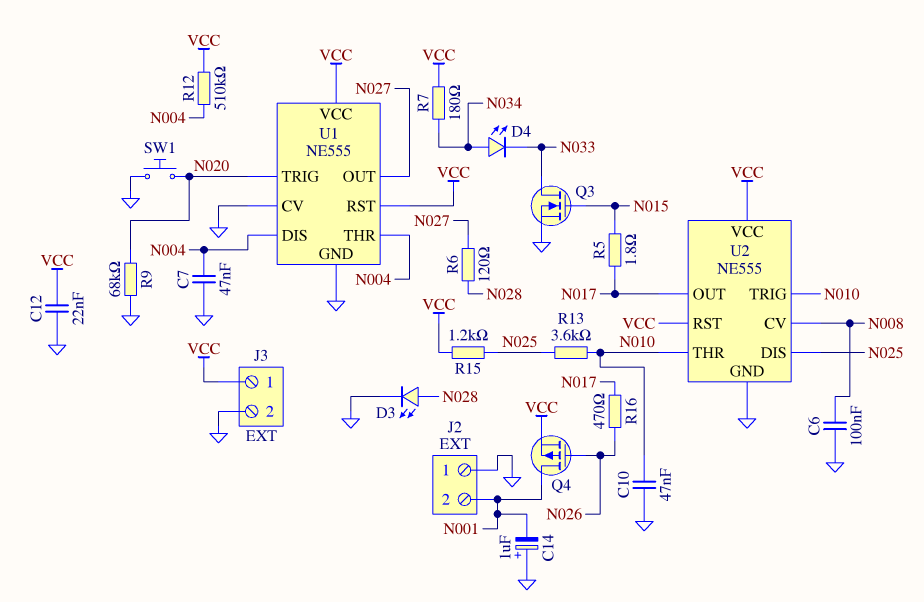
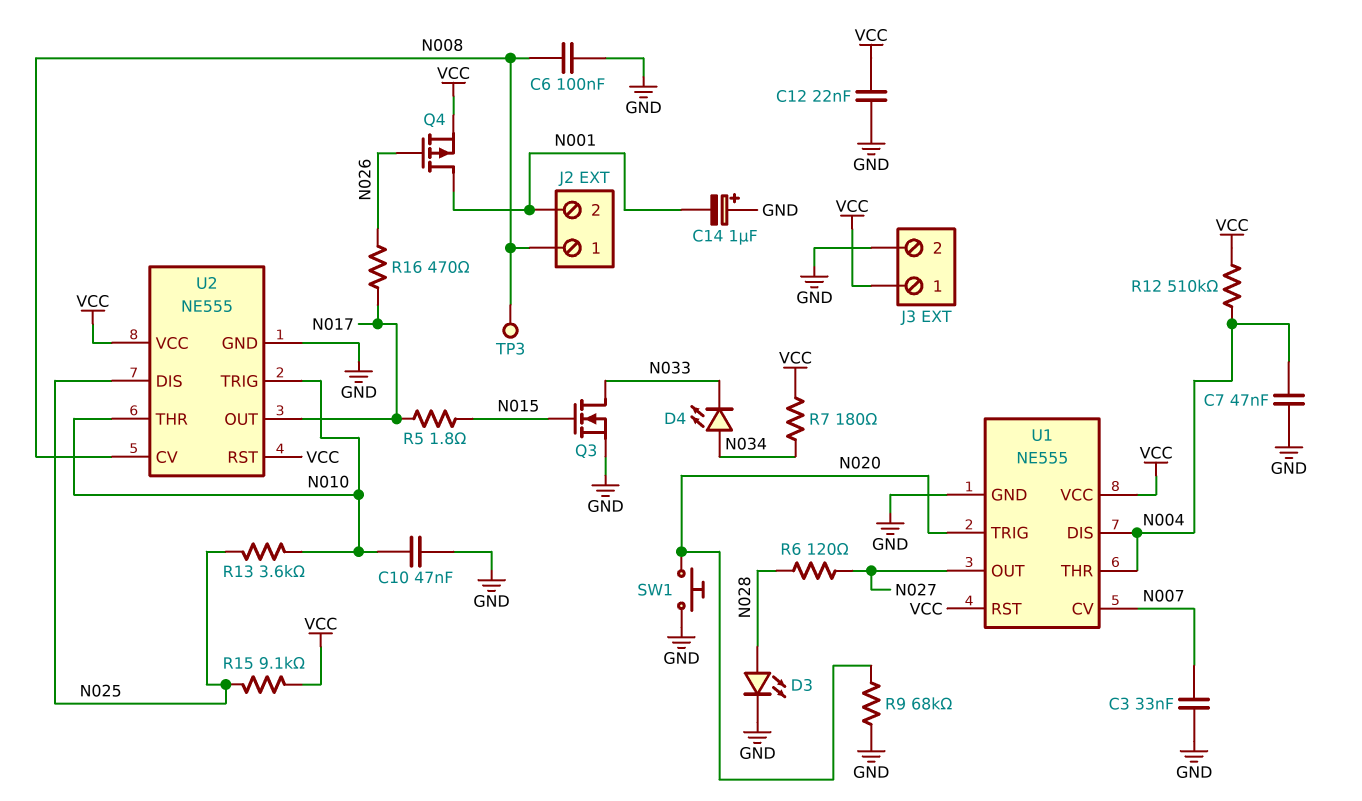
C3: none -> 33nF (GND, N007)
J2 pin 1: GND -> N008
R15: 1.2k (N025, VCC) -> 9.1k (N025, VCC)
TP3: none -> test point (N008)
U1 pin CV: GND -> N007

